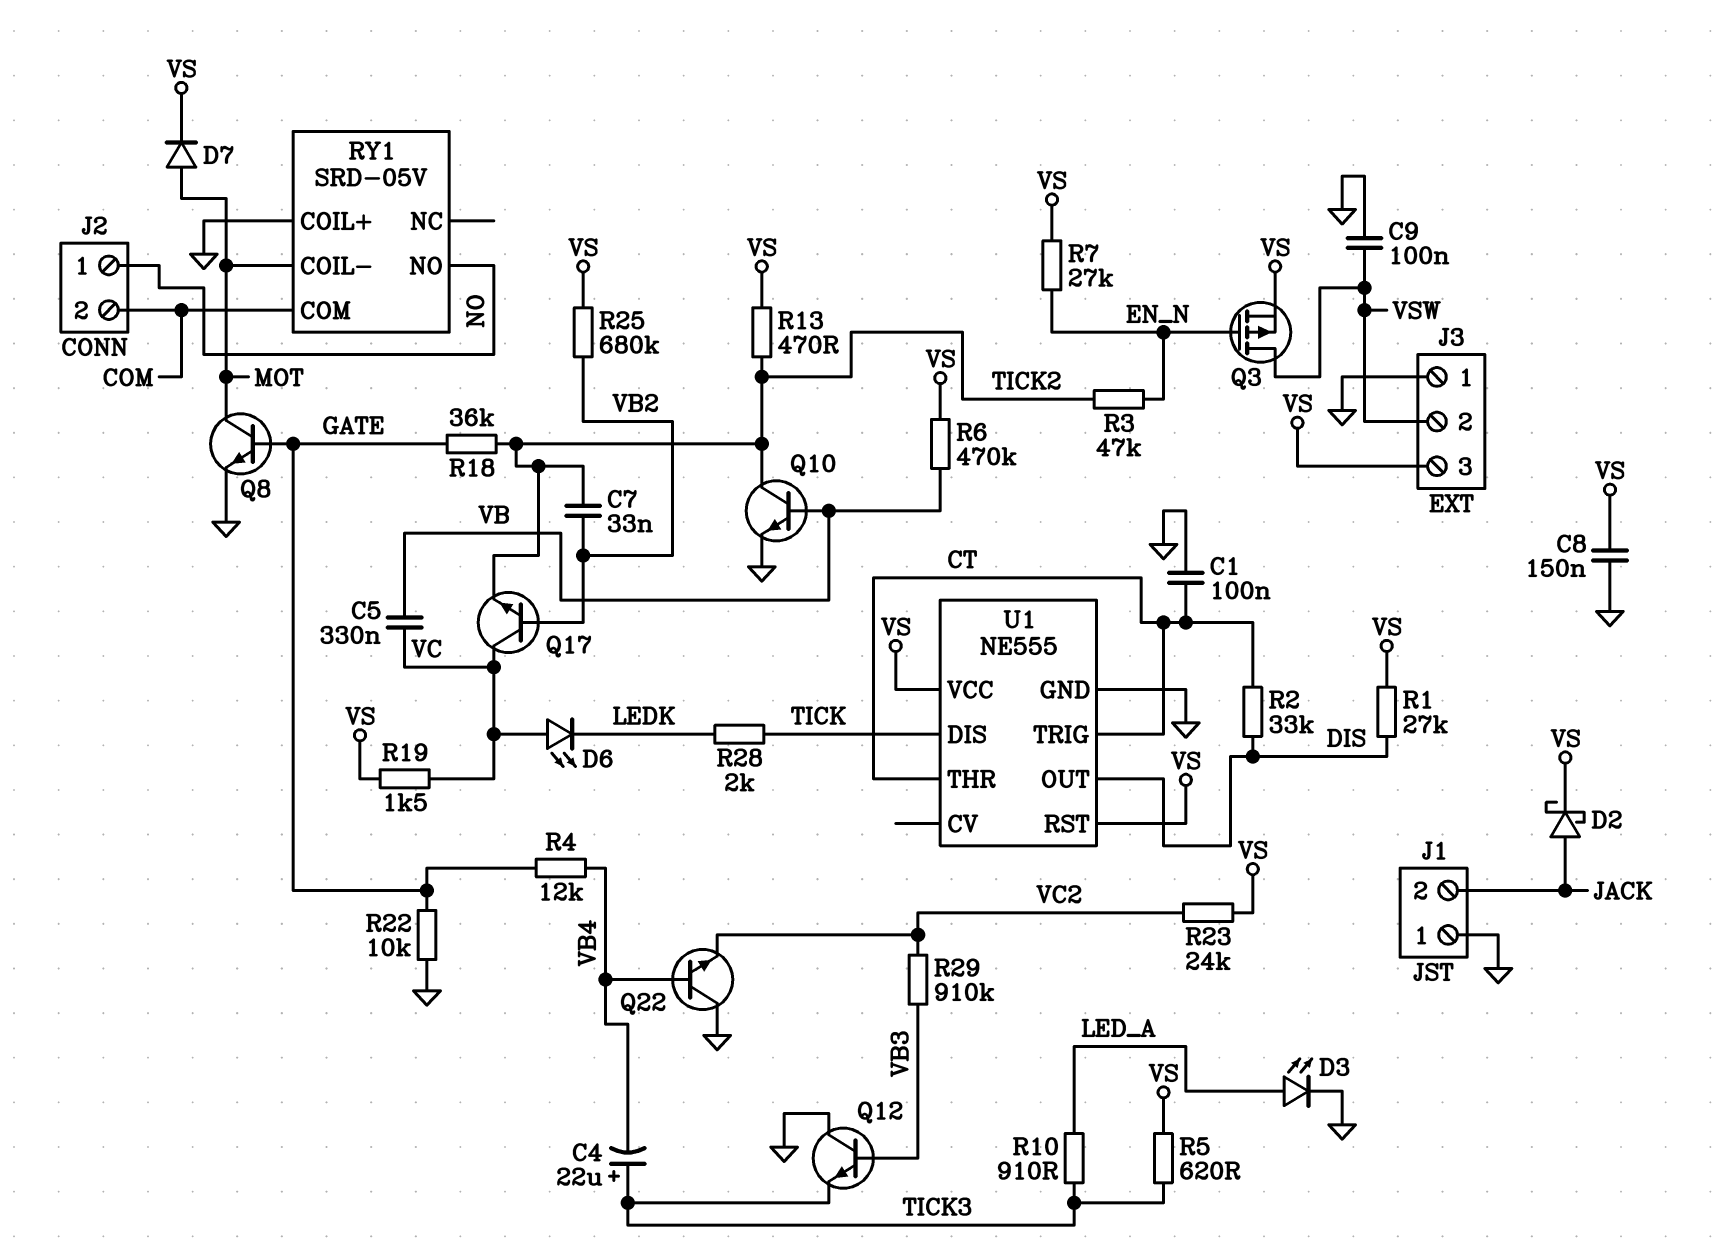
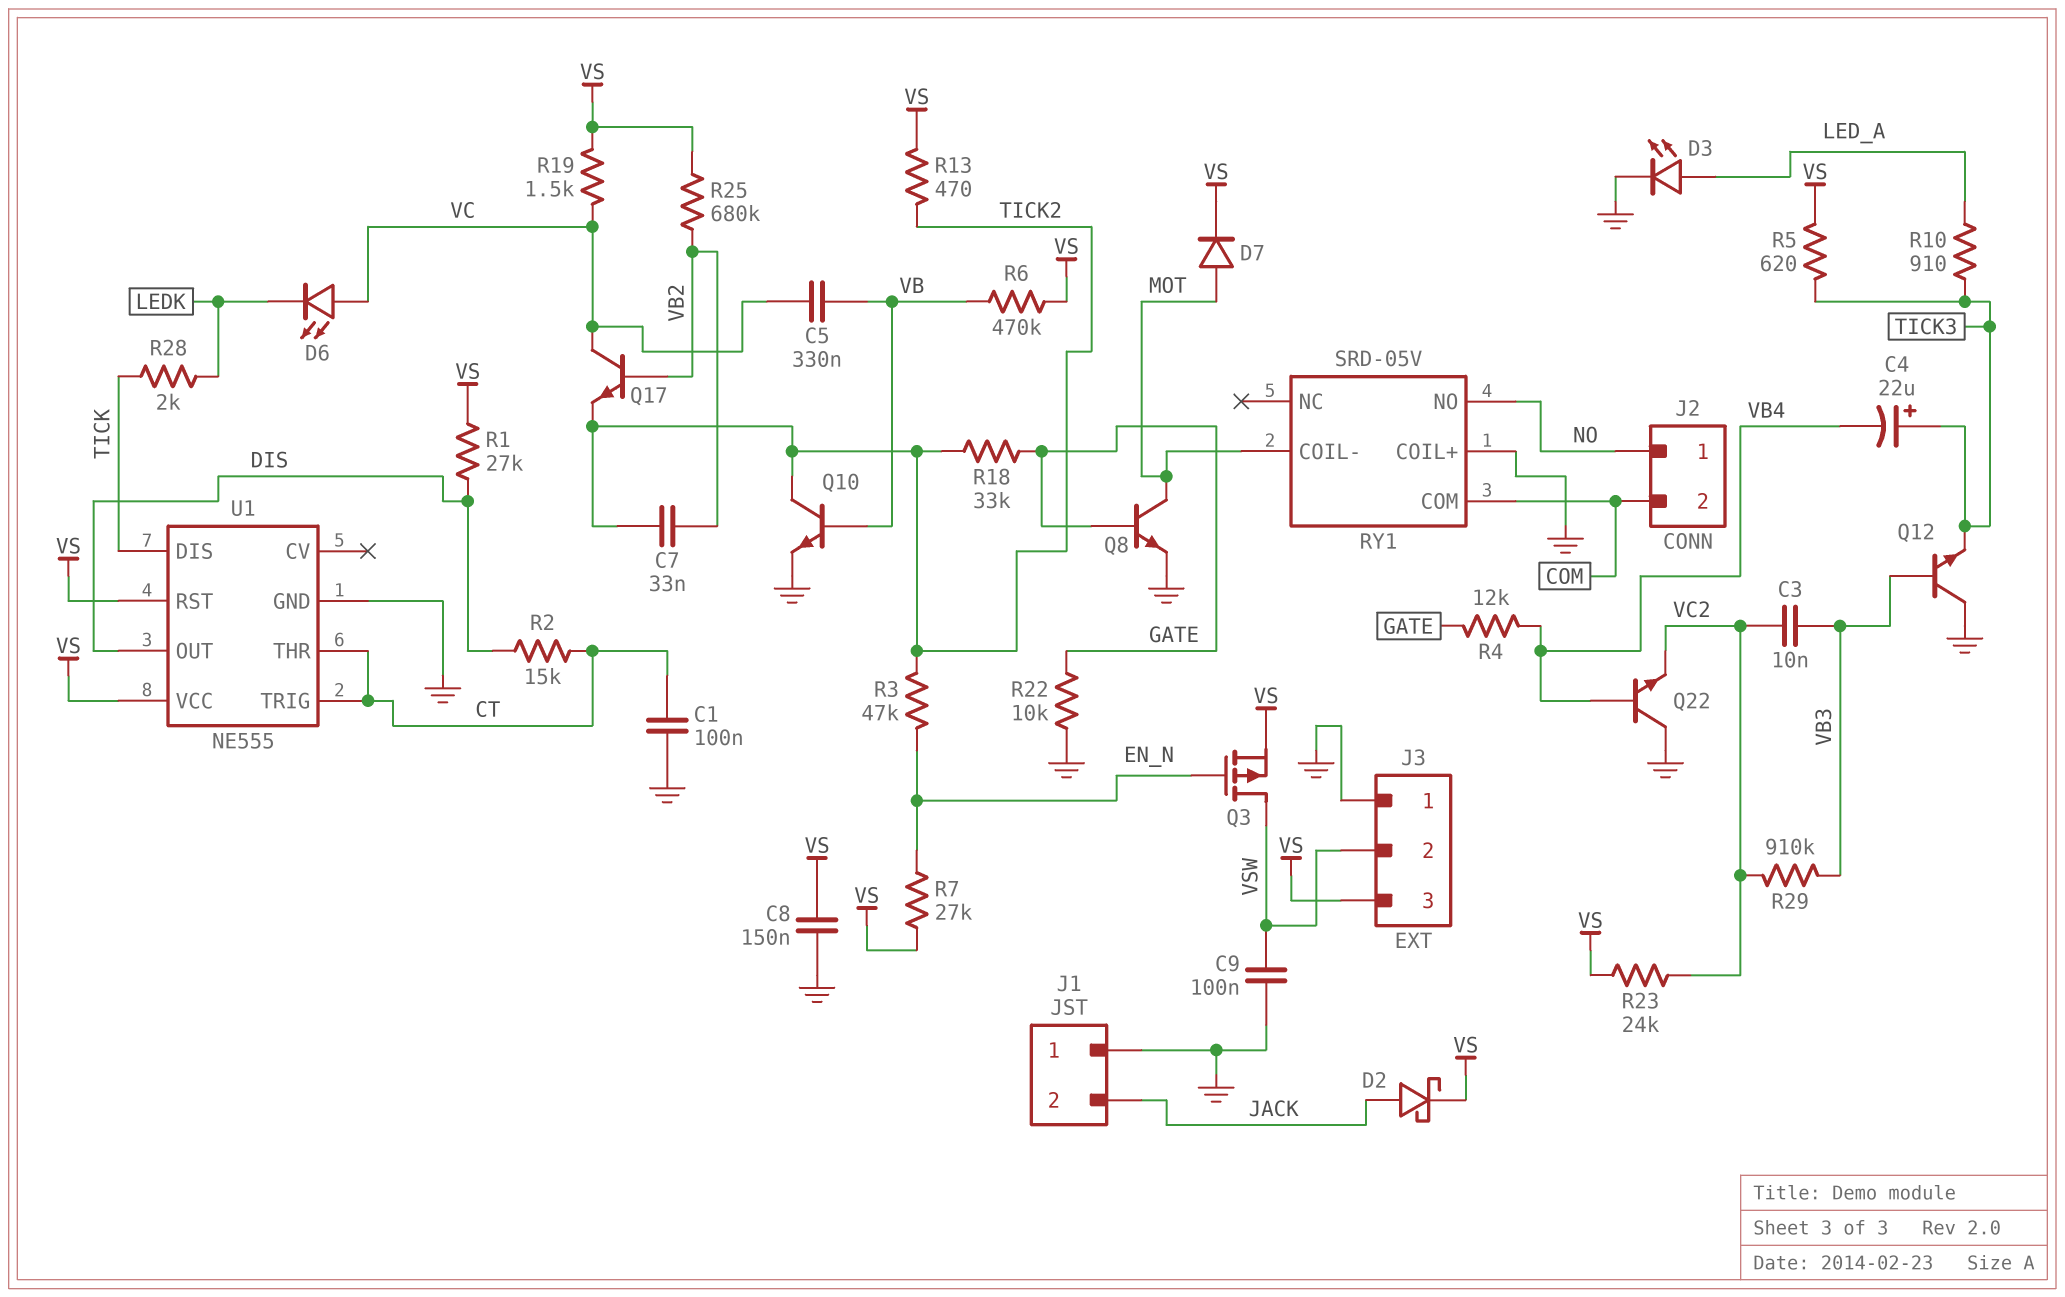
C3: none -> 10nF (VB3, VC2)
R2: 33k (CT, DIS) -> 15k (CT, DIS)
R18: 36k (GATE, TICK2) -> 33k (GATE, TICK2)

